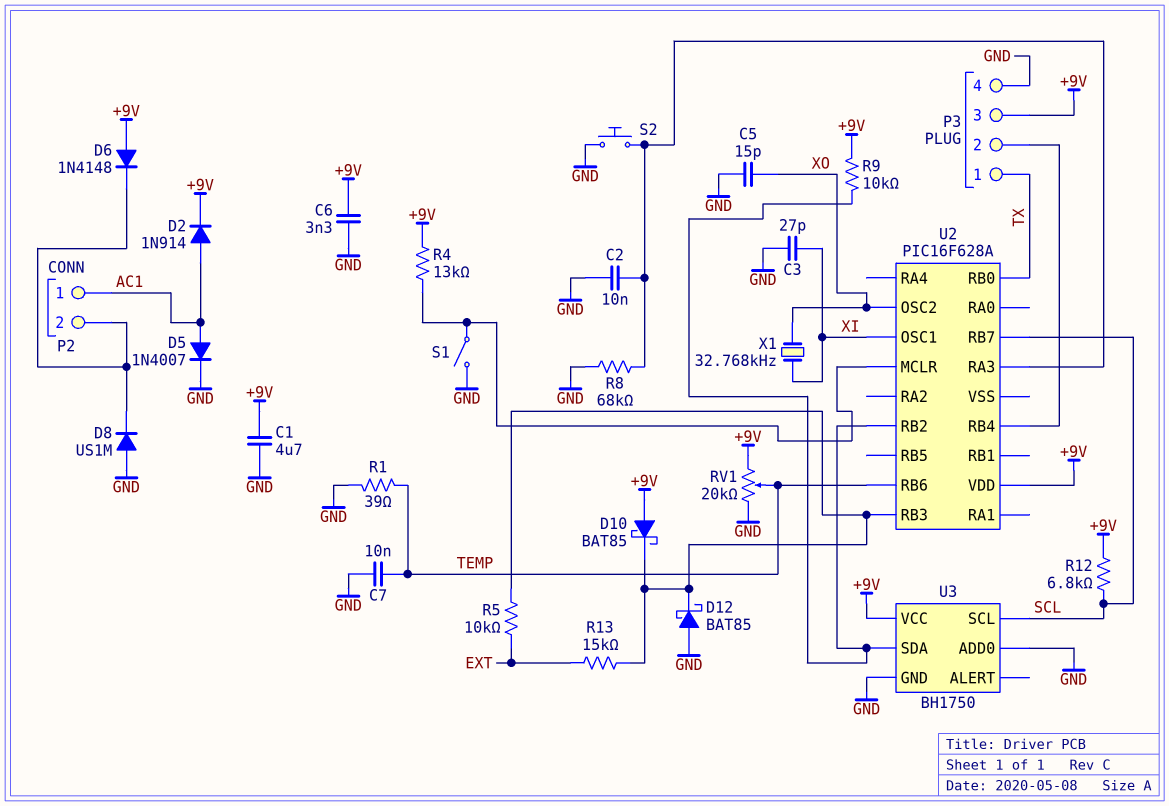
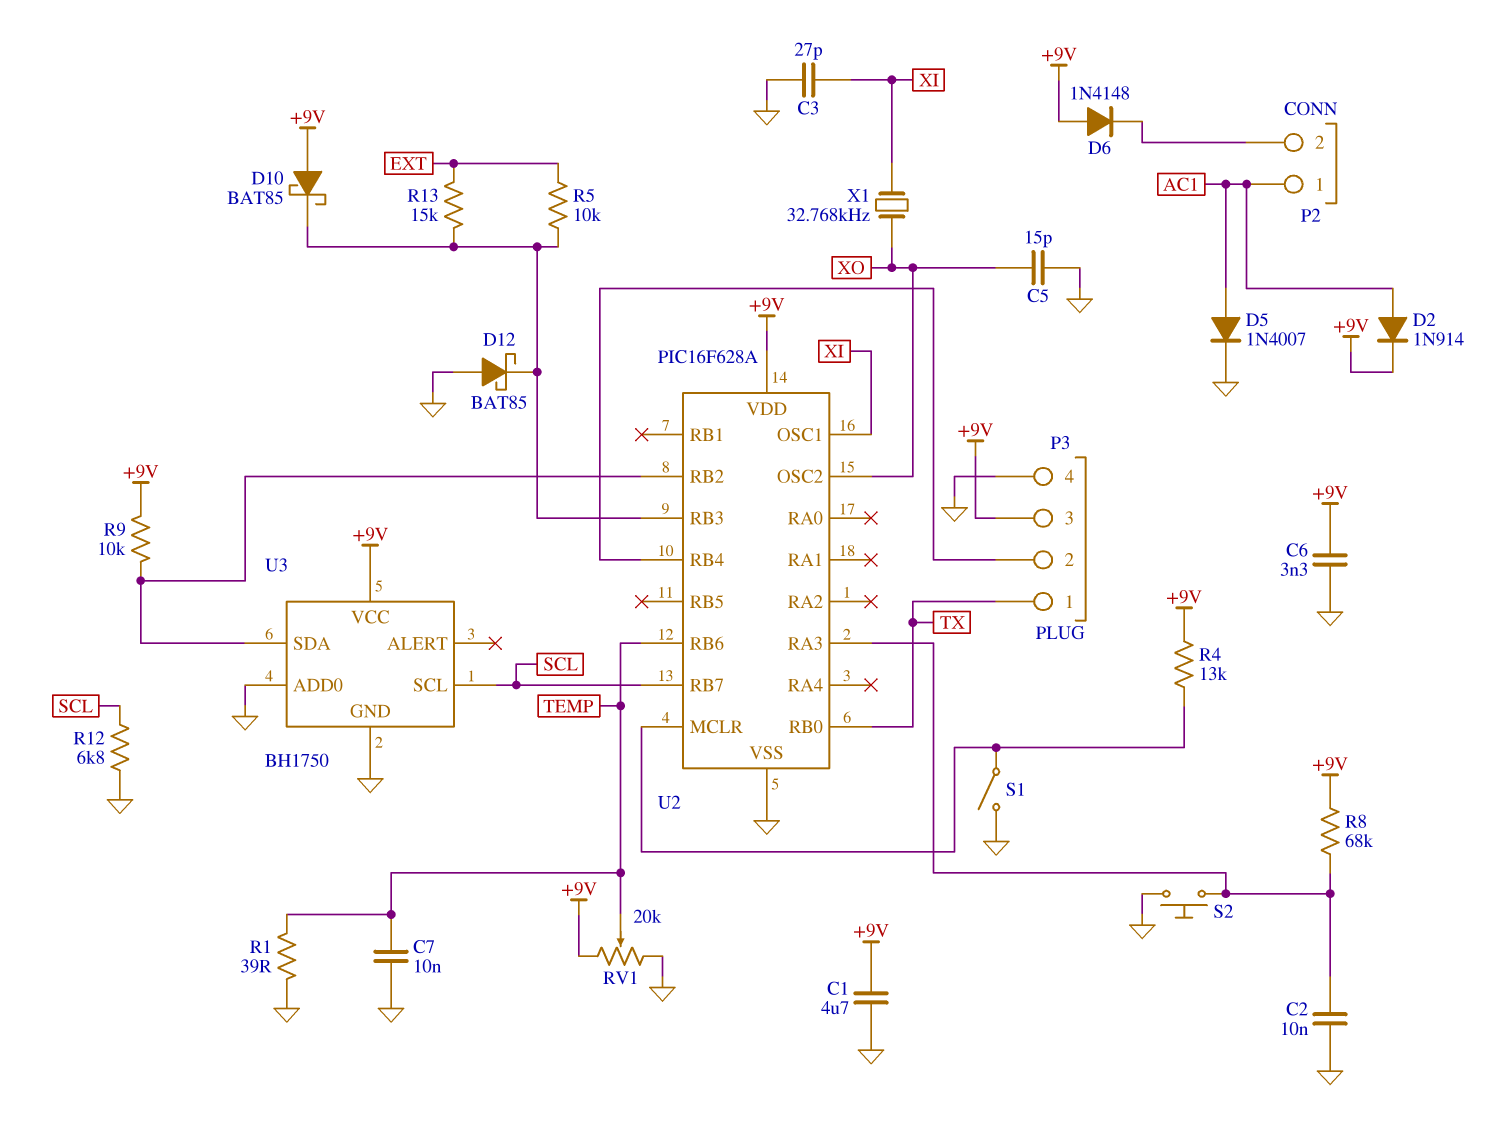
D8: diode US1M (A GND, K P2/2) -> none
R8: 68k (GND, U2/RA3) -> 68k (+9V, U2/RA3)
R12: 6.8k (+9V, SCL) -> 6.8k (GND, SCL)
U2 pin VSS: none -> GND

